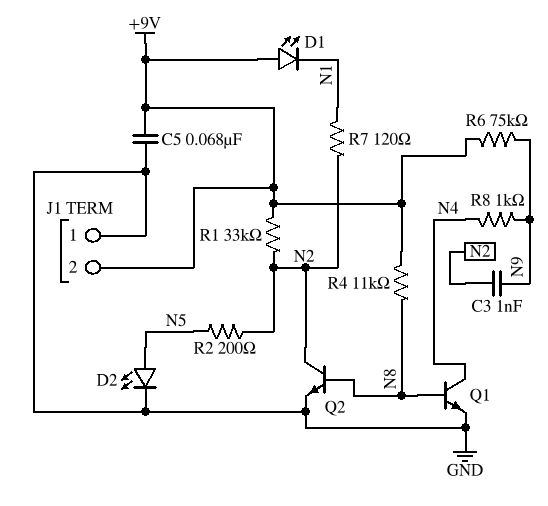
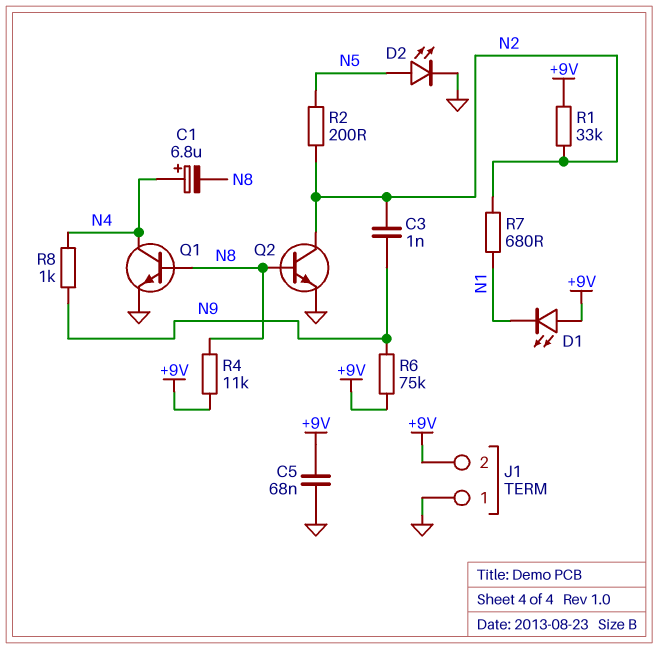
C1: none -> 6.8uF (plus N4, minus N8)
R7: 120 (N1, N2) -> 680 (N1, N2)

